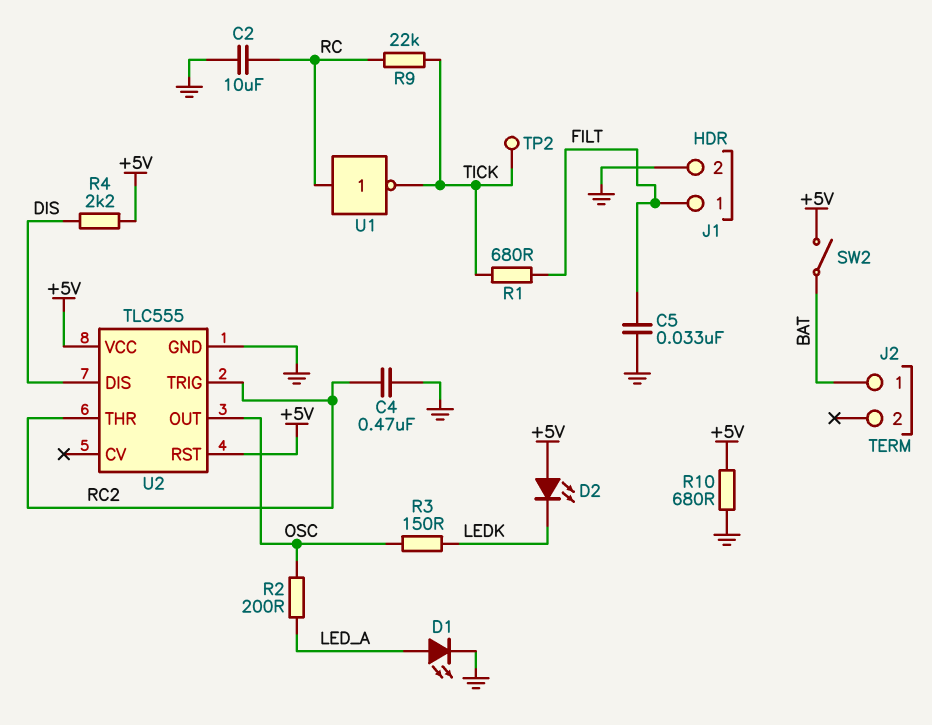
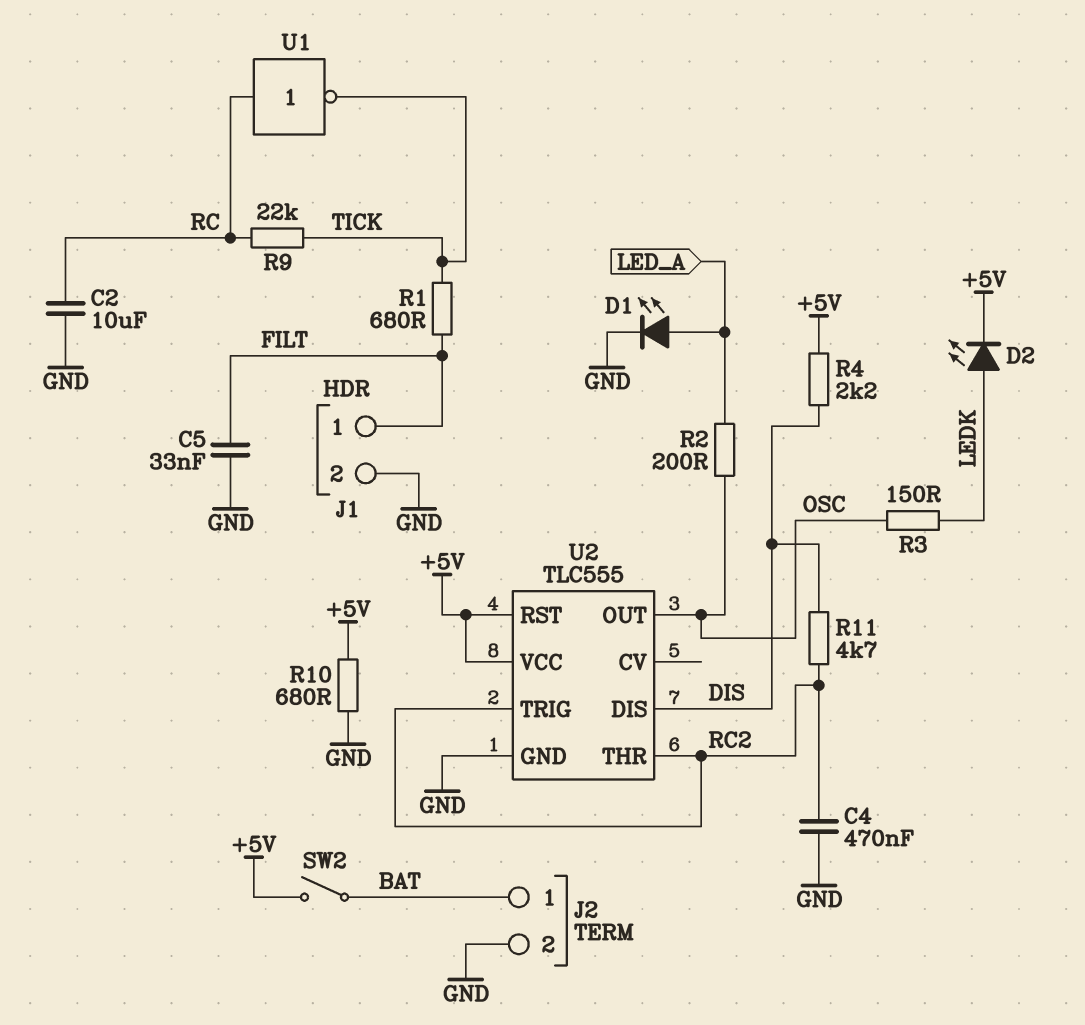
D2: LED (A +5V, K LEDK) -> LED (A LEDK, K +5V)
J2 pin 2: none -> GND
R11: none -> 4.7k (DIS, RC2)
TP2: test point (TICK) -> none

